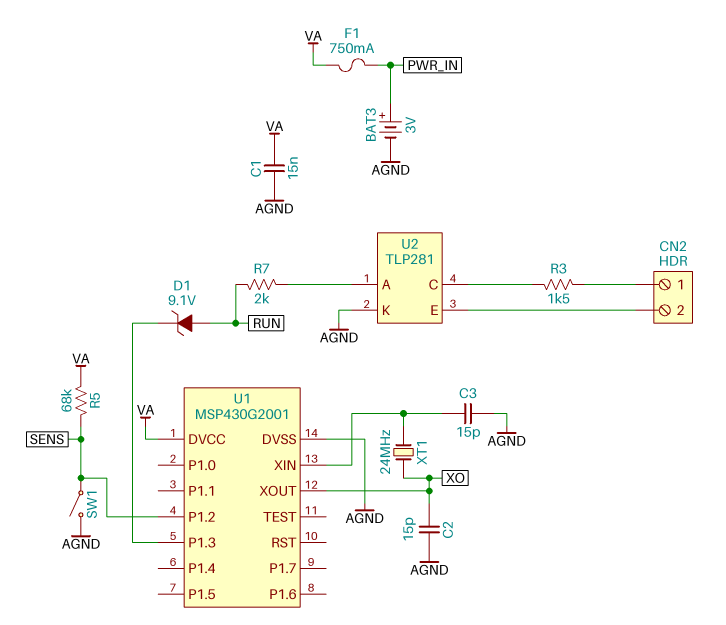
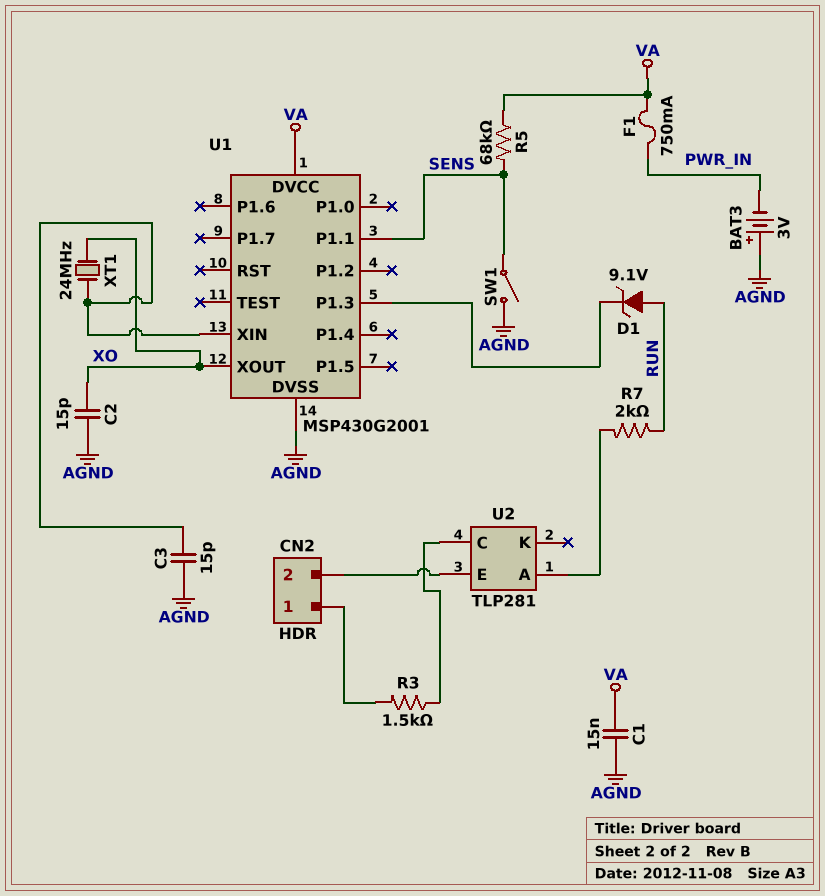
BAT3: 3V (plus PWR_IN, minus AGND) -> 3V (plus AGND, minus PWR_IN)
U1 pin P1.1: none -> SENS
U1 pin P1.2: SENS -> none
U2 pin K: AGND -> none

